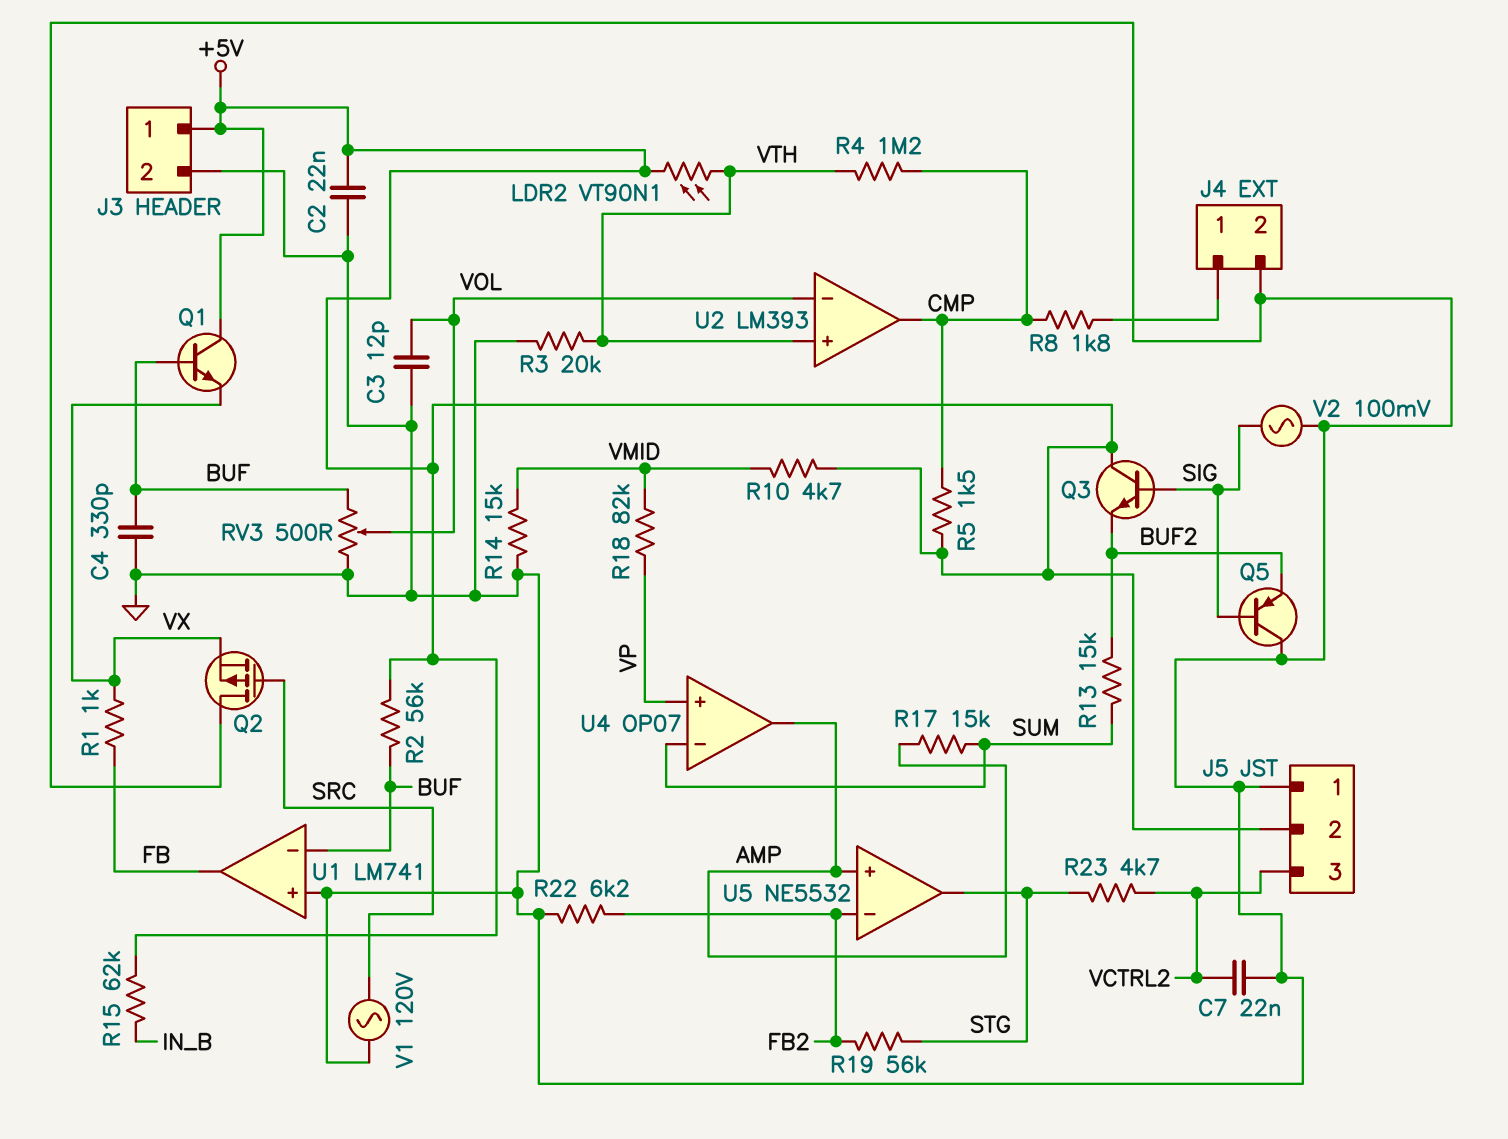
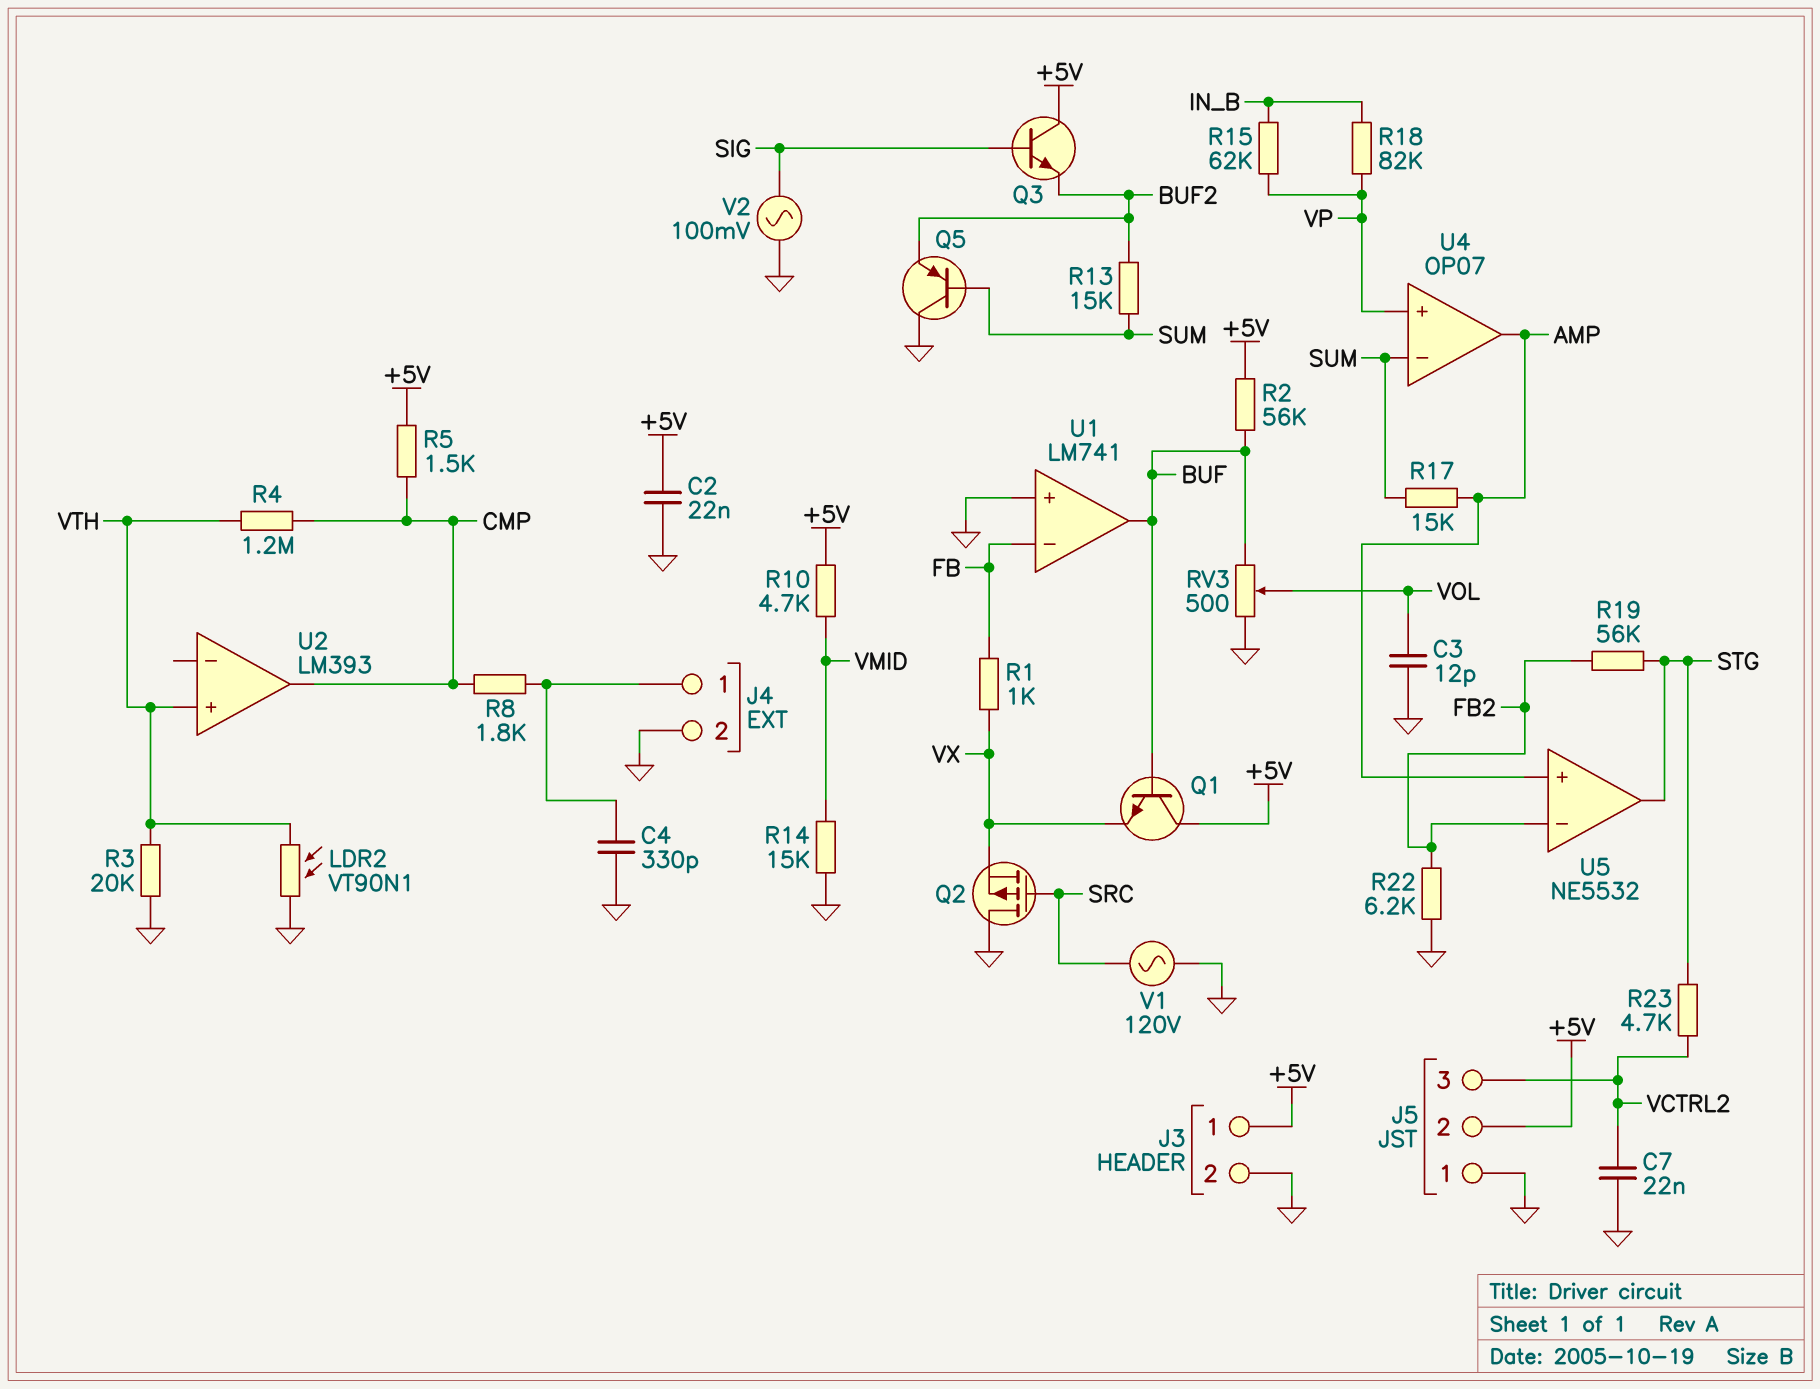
C4: 330pF (BUF, GND) -> 330pF (GND, J4/1)
LDR2: VT90N1 (+5V, VTH) -> VT90N1 (GND, VTH)
Q5: PNP (B SIG, C GND, E BUF2) -> PNP (B SUM, C GND, E BUF2)
R15: 62k (+5V, IN_B) -> 62k (IN_B, VP)
R18: 82k (VMID, VP) -> 82k (IN_B, VP)
U1 pin in-: BUF -> FB
U1 pin out: FB -> BUF
U2 pin in-: VOL -> none

